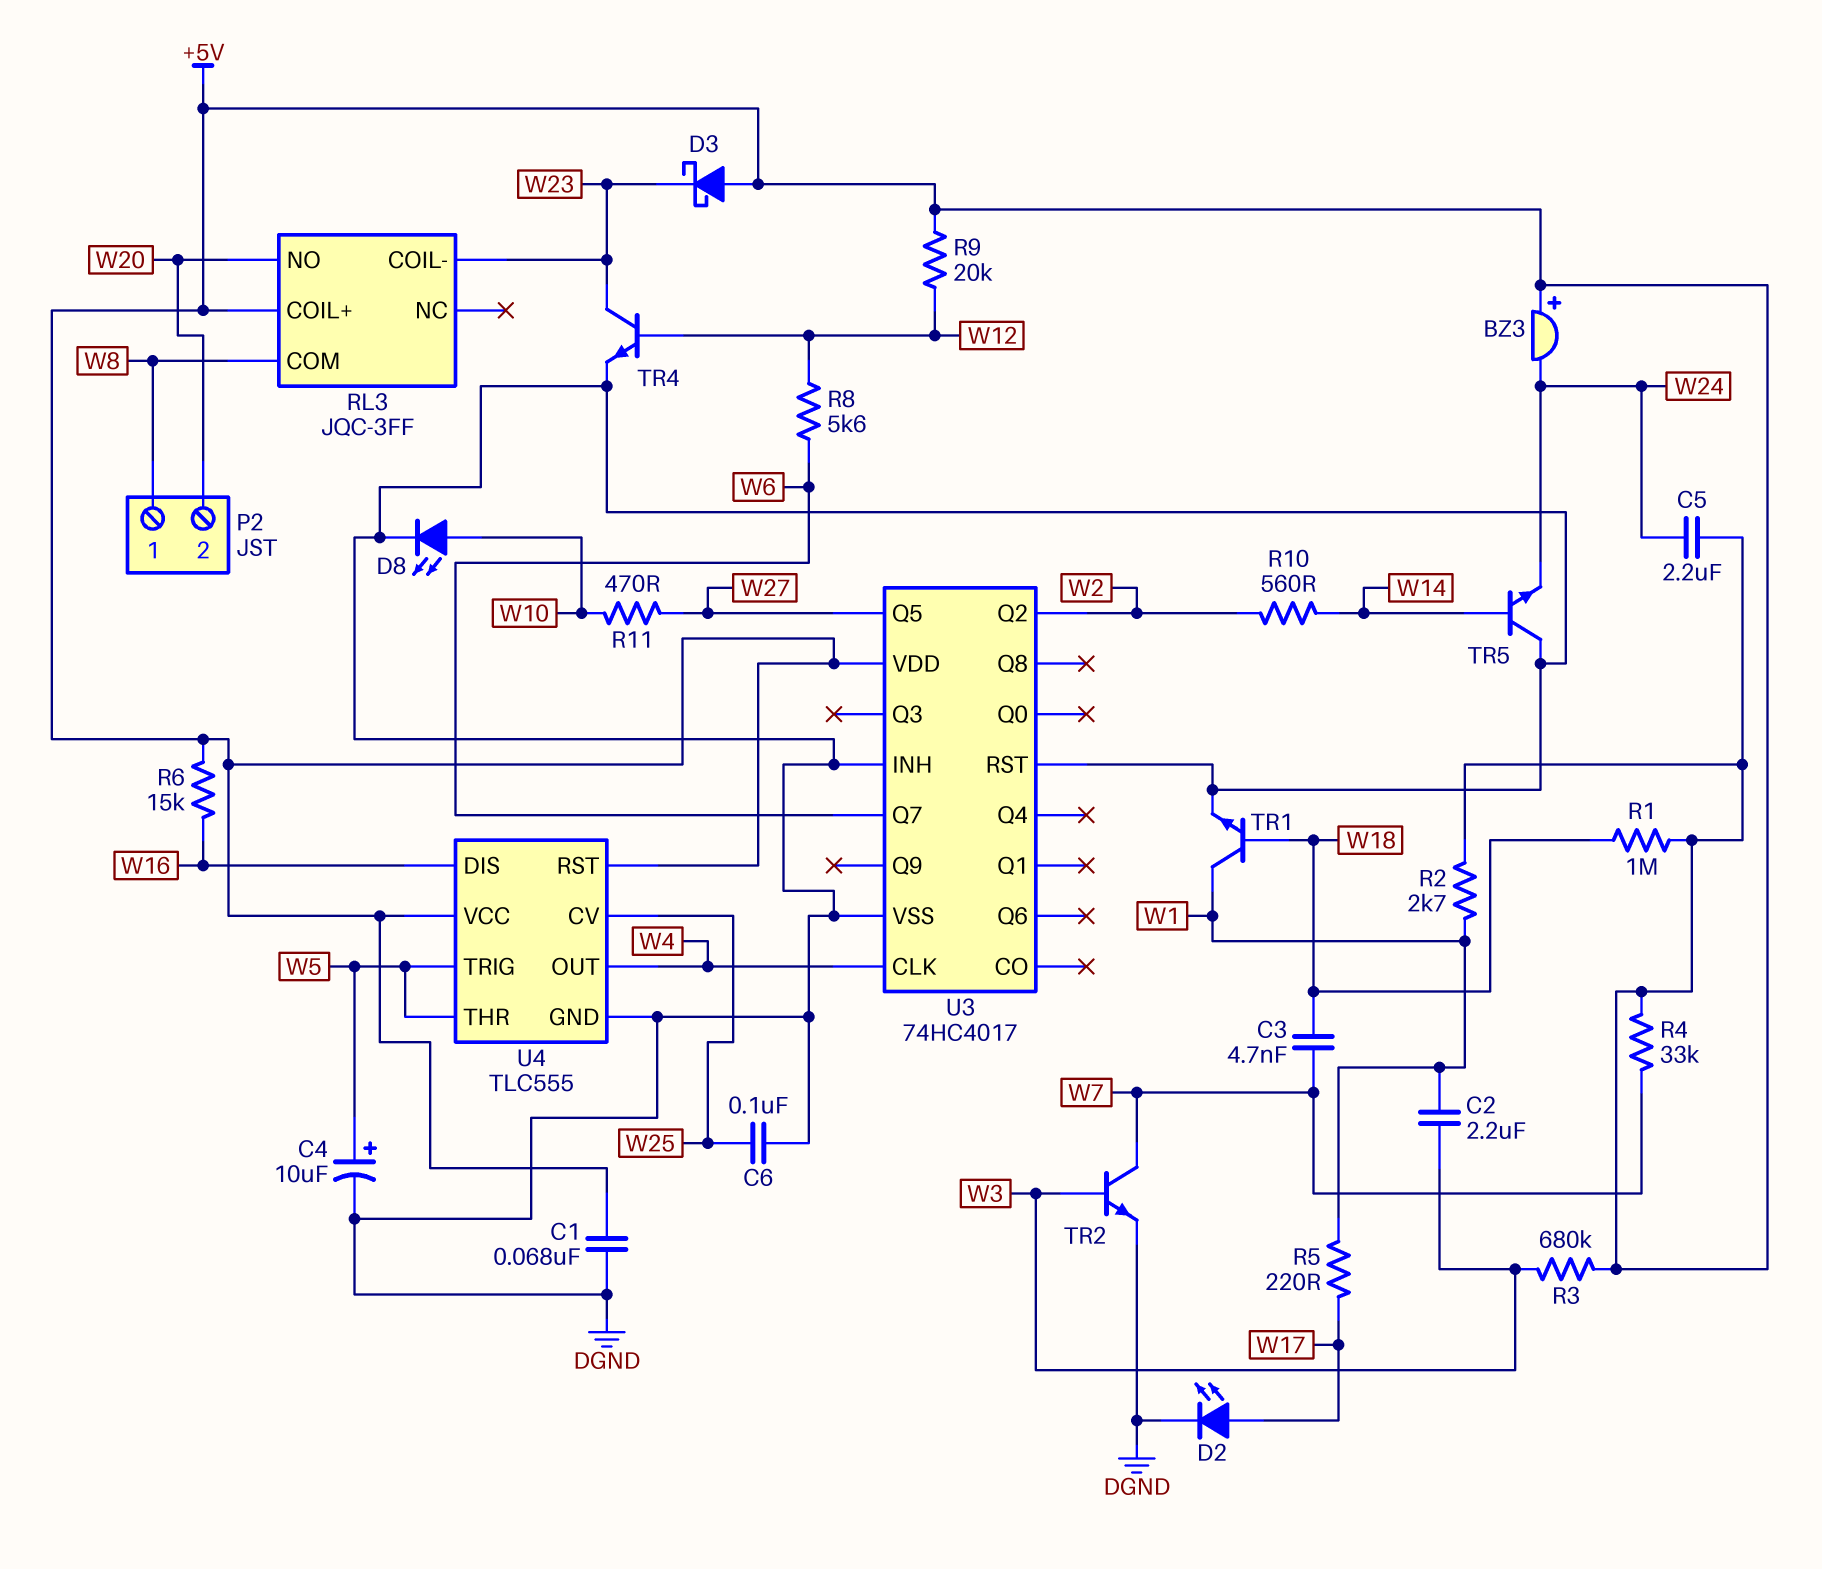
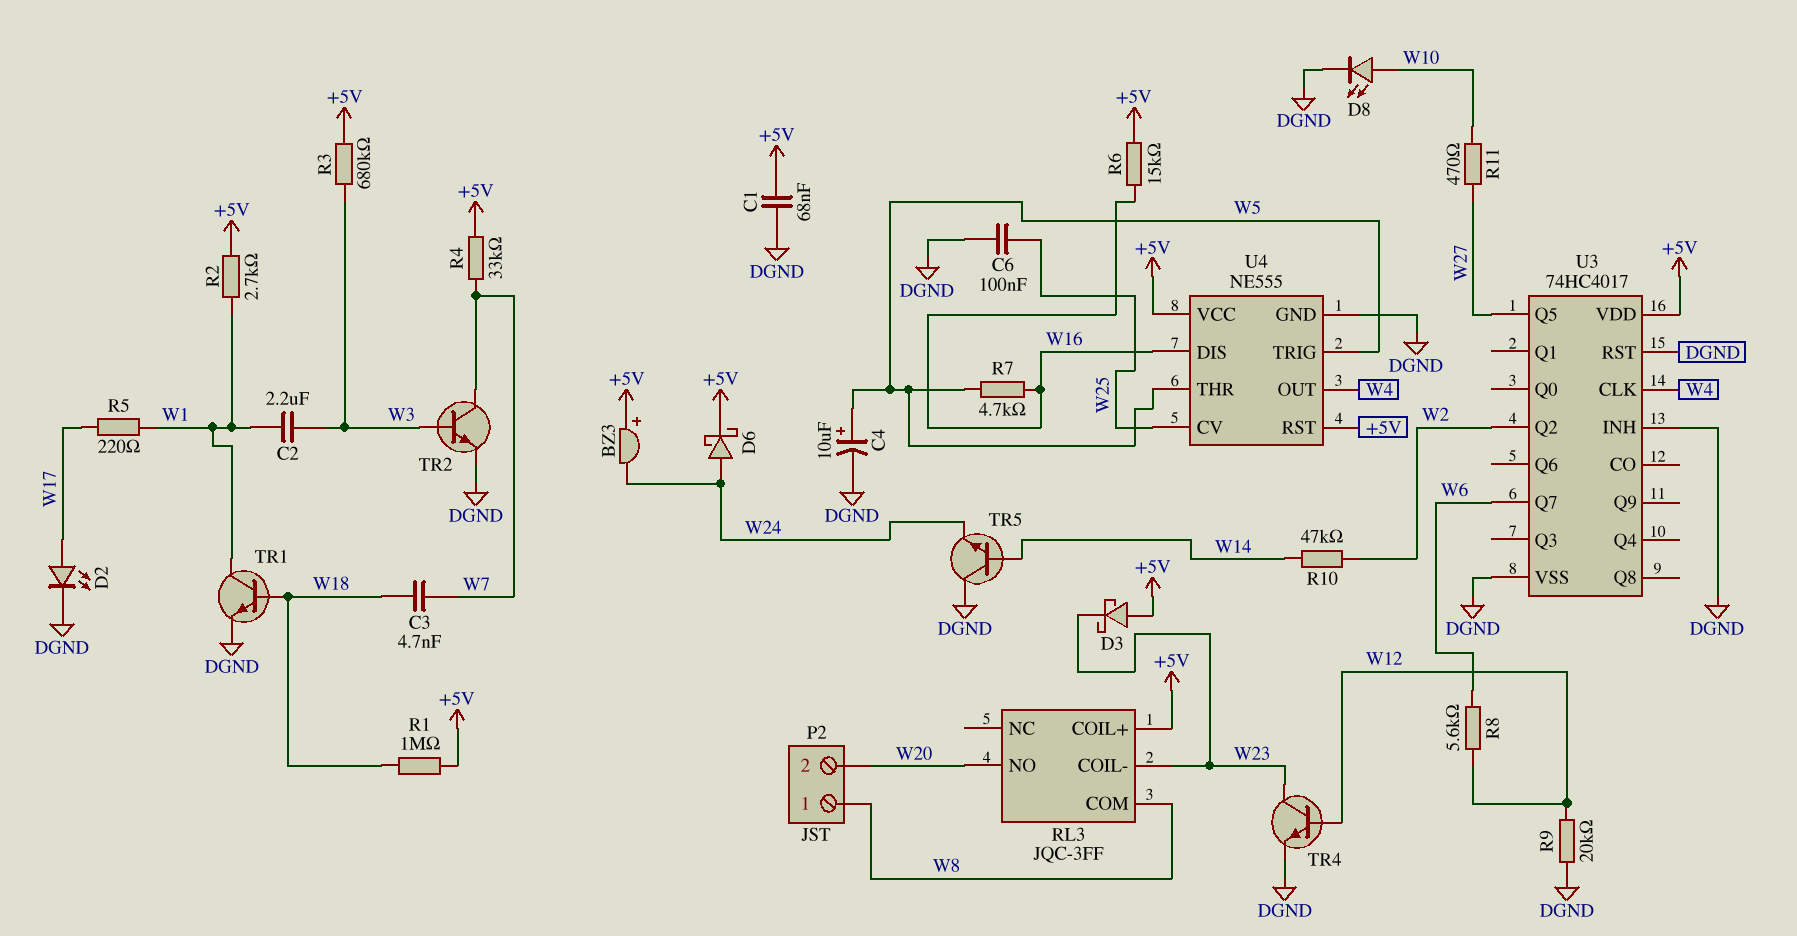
C5: 2.2uF (+5V, W24) -> none
D6: none -> schottky (A W24, K +5V)
R7: none -> 4.7k (W5, W16)
R9: 20k (+5V, W12) -> 20k (DGND, W12)
R10: 560 (W2, W14) -> 47k (W2, W14)
U4: TLC555 -> NE555

